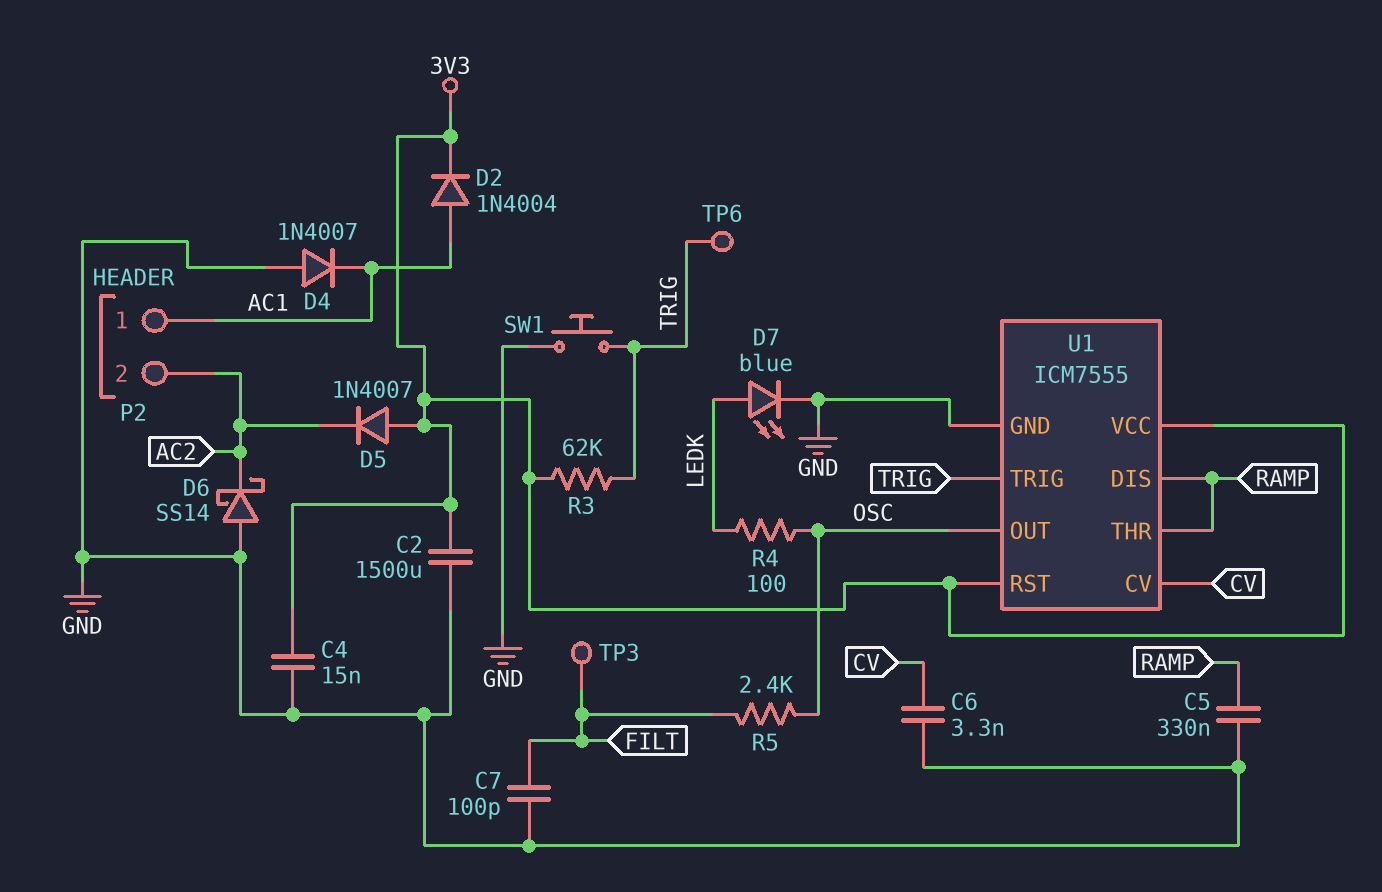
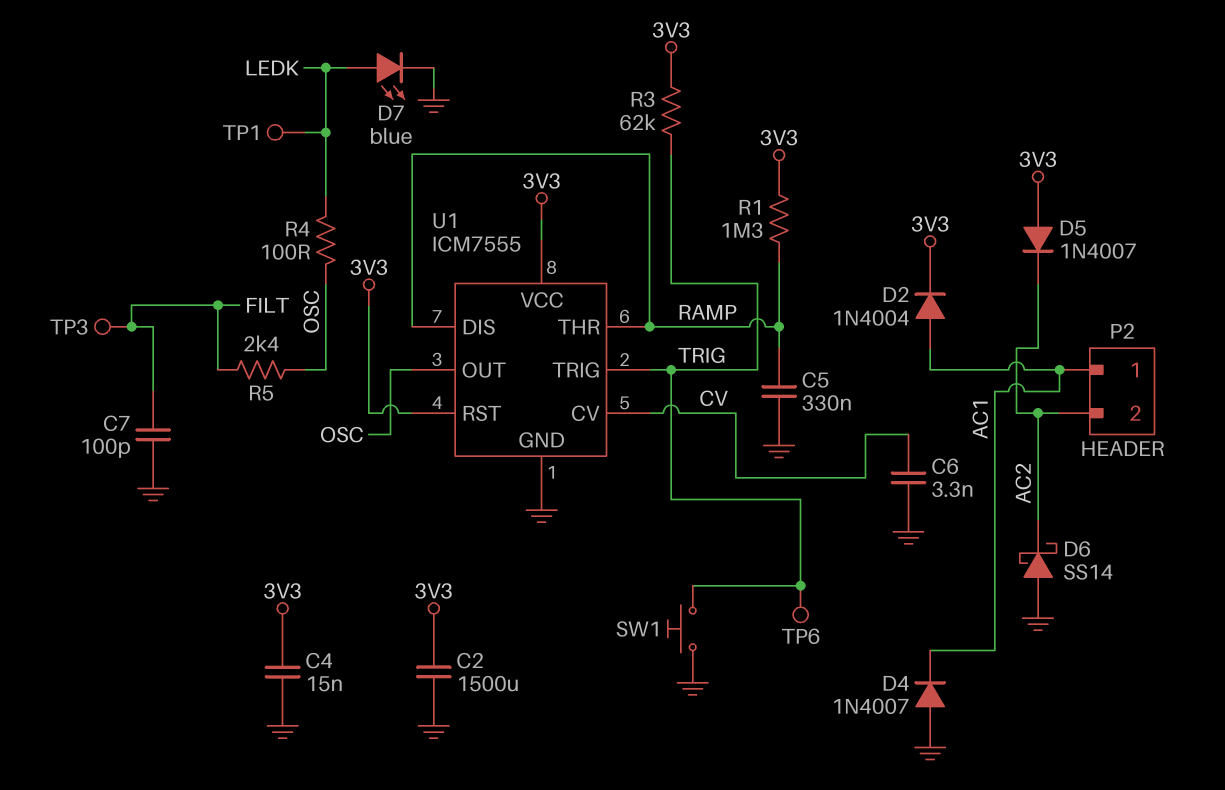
R1: none -> 1.3M (3V3, RAMP)
TP1: none -> test point (LEDK)

